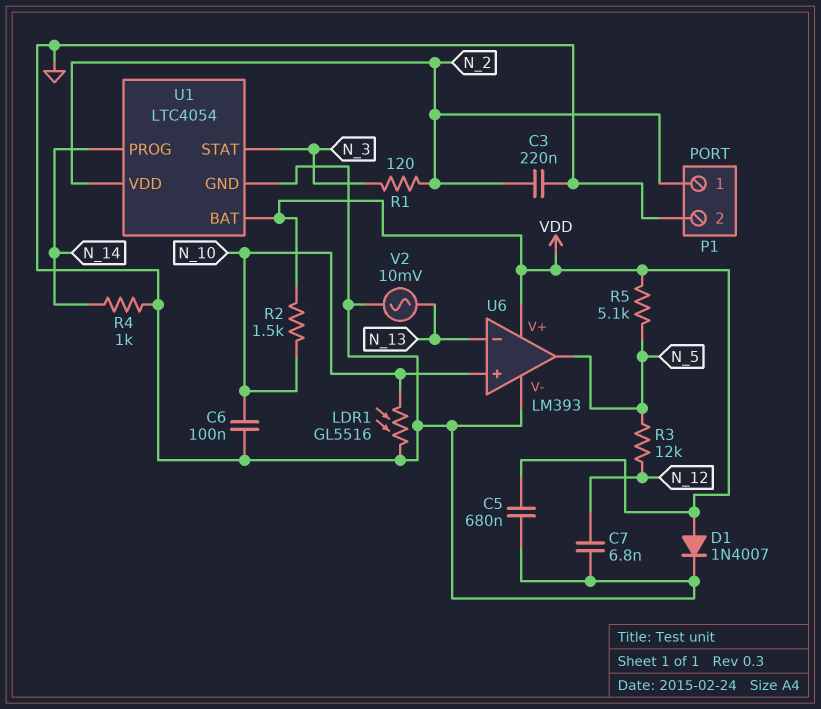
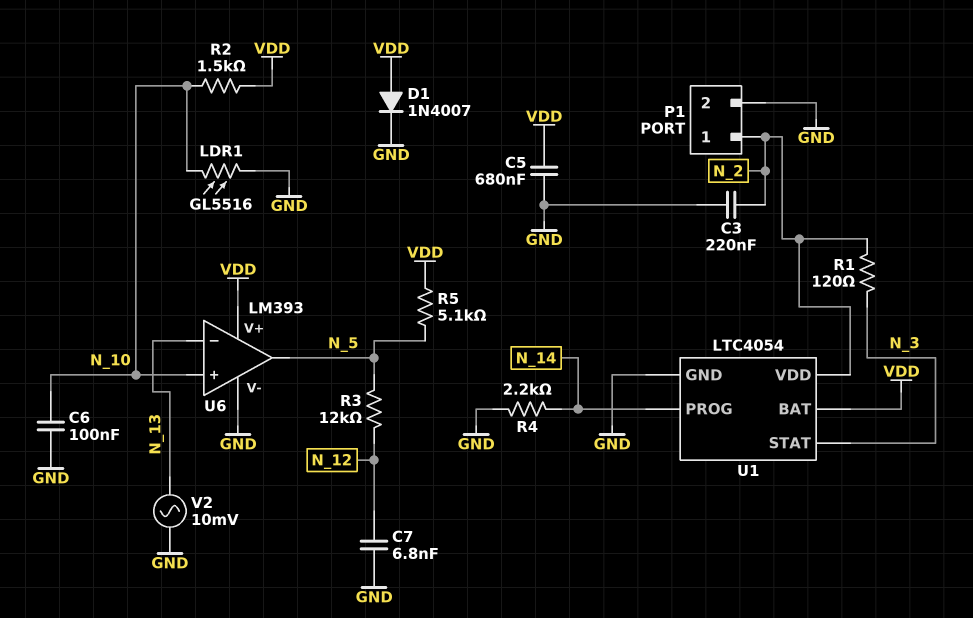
R4: 1k (GND, N_14) -> 2.2k (GND, N_14)

